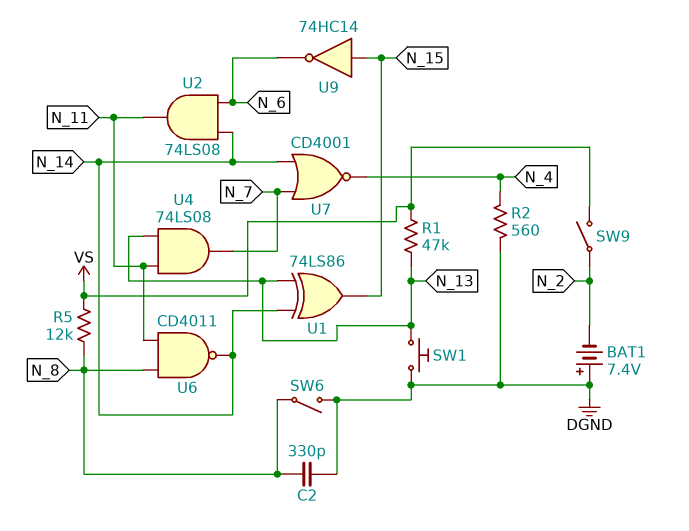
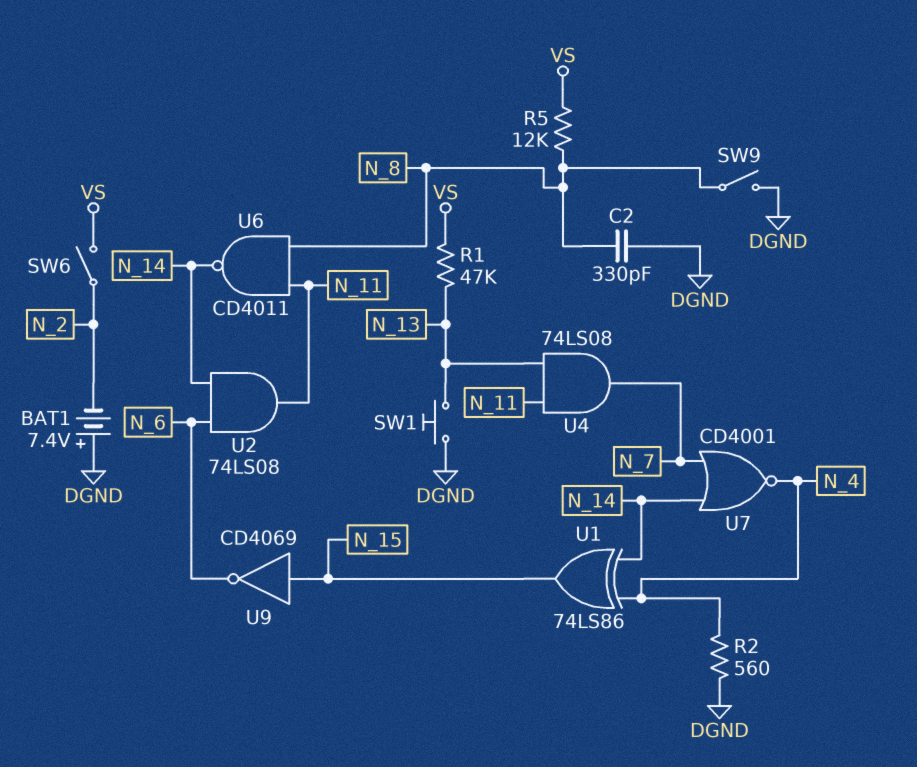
SW6: switch (DGND, N_8) -> switch (N_2, VS)
SW9: switch (N_2, VS) -> switch (DGND, N_8)
U1: XOR 74LS86 (in N_13, in N_14, out N_15) -> XOR 74LS86 (in N_4, in N_14, out N_15)
U9: NOT 74HC14 (in N_15, out N_6) -> NOT CD4069 (in N_15, out N_6)

